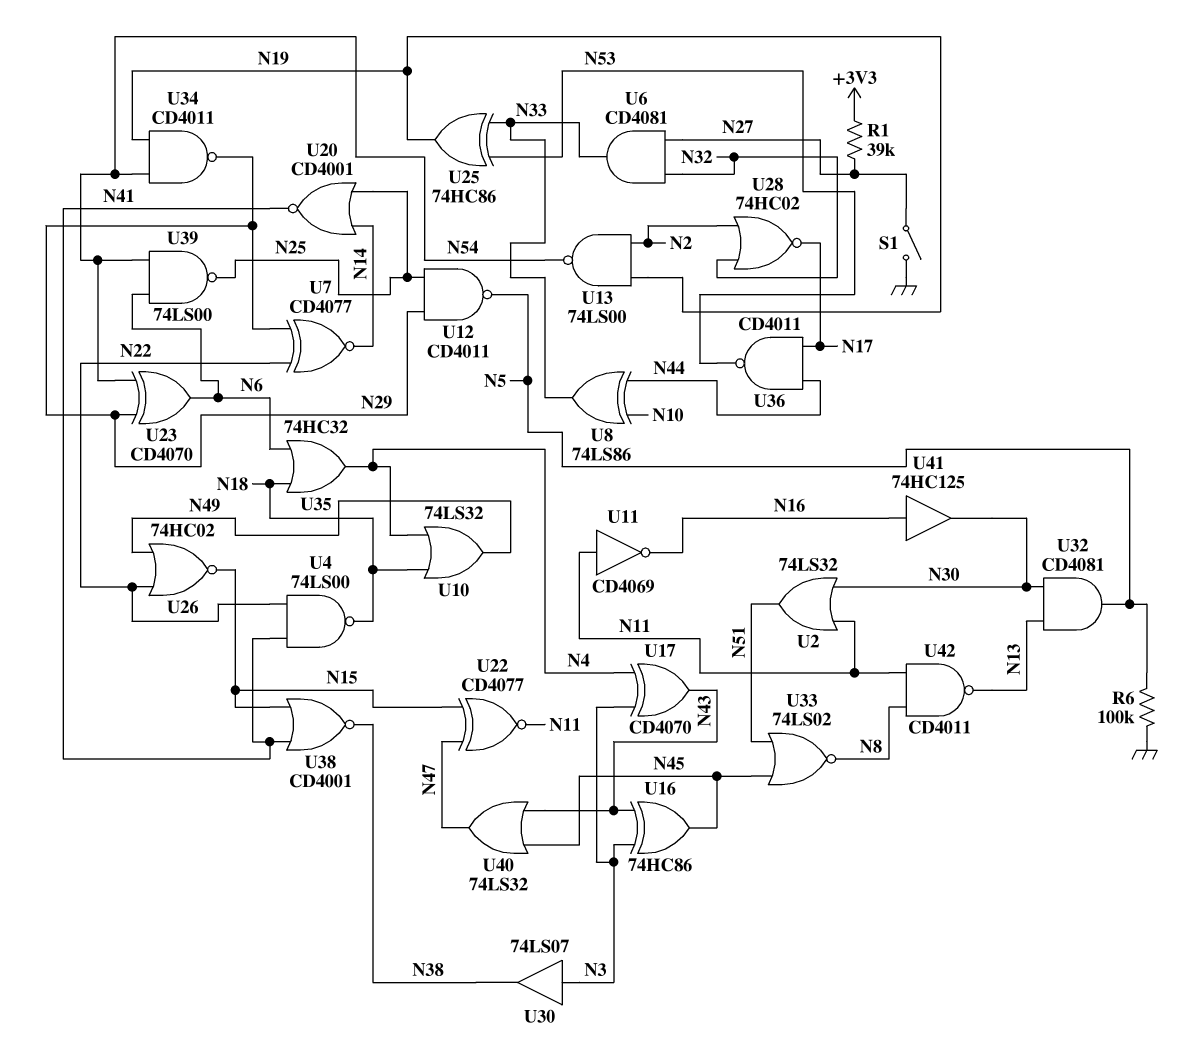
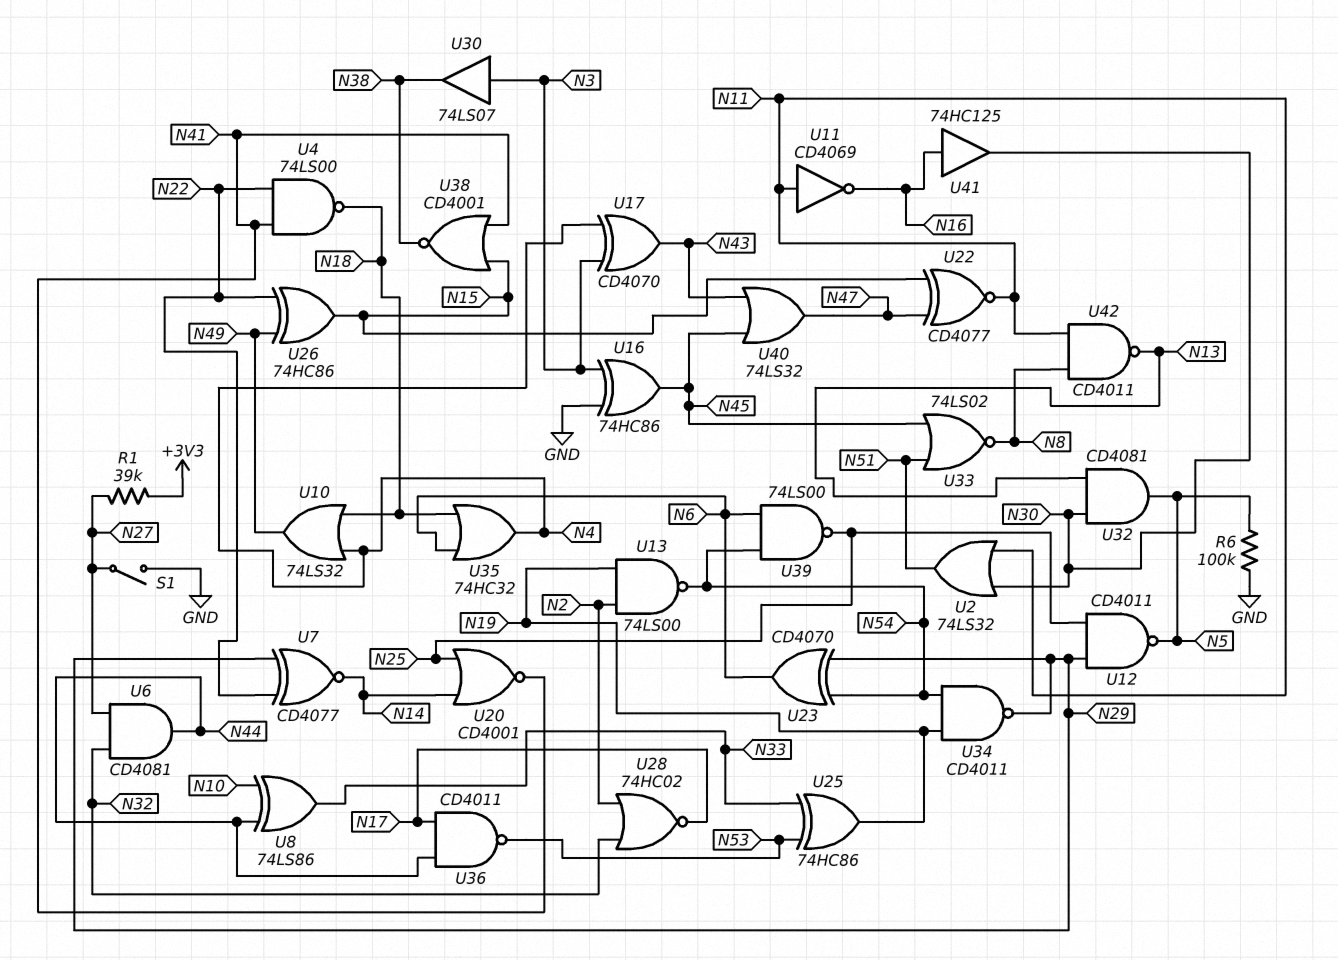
U6: AND CD4081 (in N27, in N32, out N33) -> AND CD4081 (in N27, in N32, out N44)
U16: XOR 74HC86 (in N3, in N43, out N45) -> XOR 74HC86 (in GND, in N3, out N45)
U26: NOR 74HC02 (in N22, in N49, out N15) -> XOR 74HC86 (in N22, in N49, out N15)

